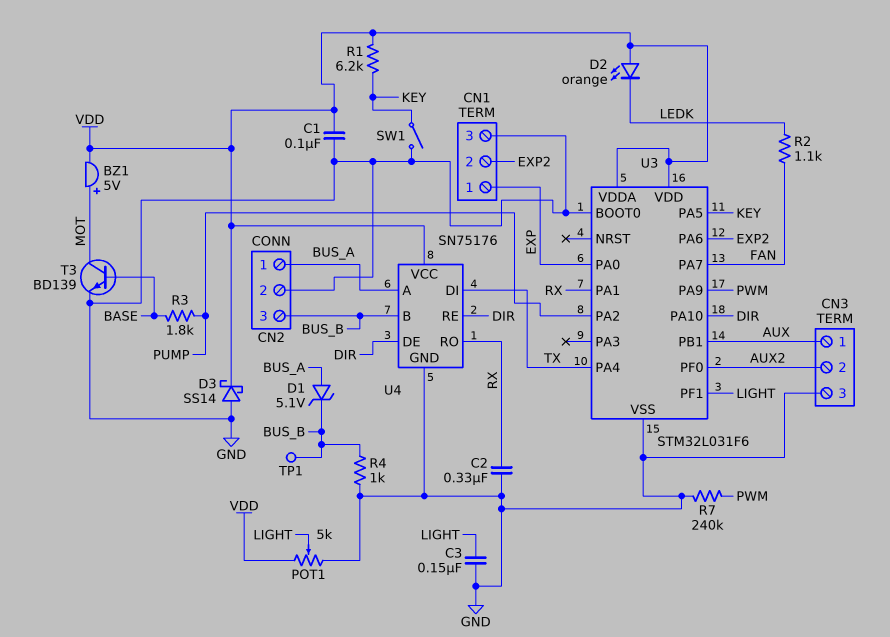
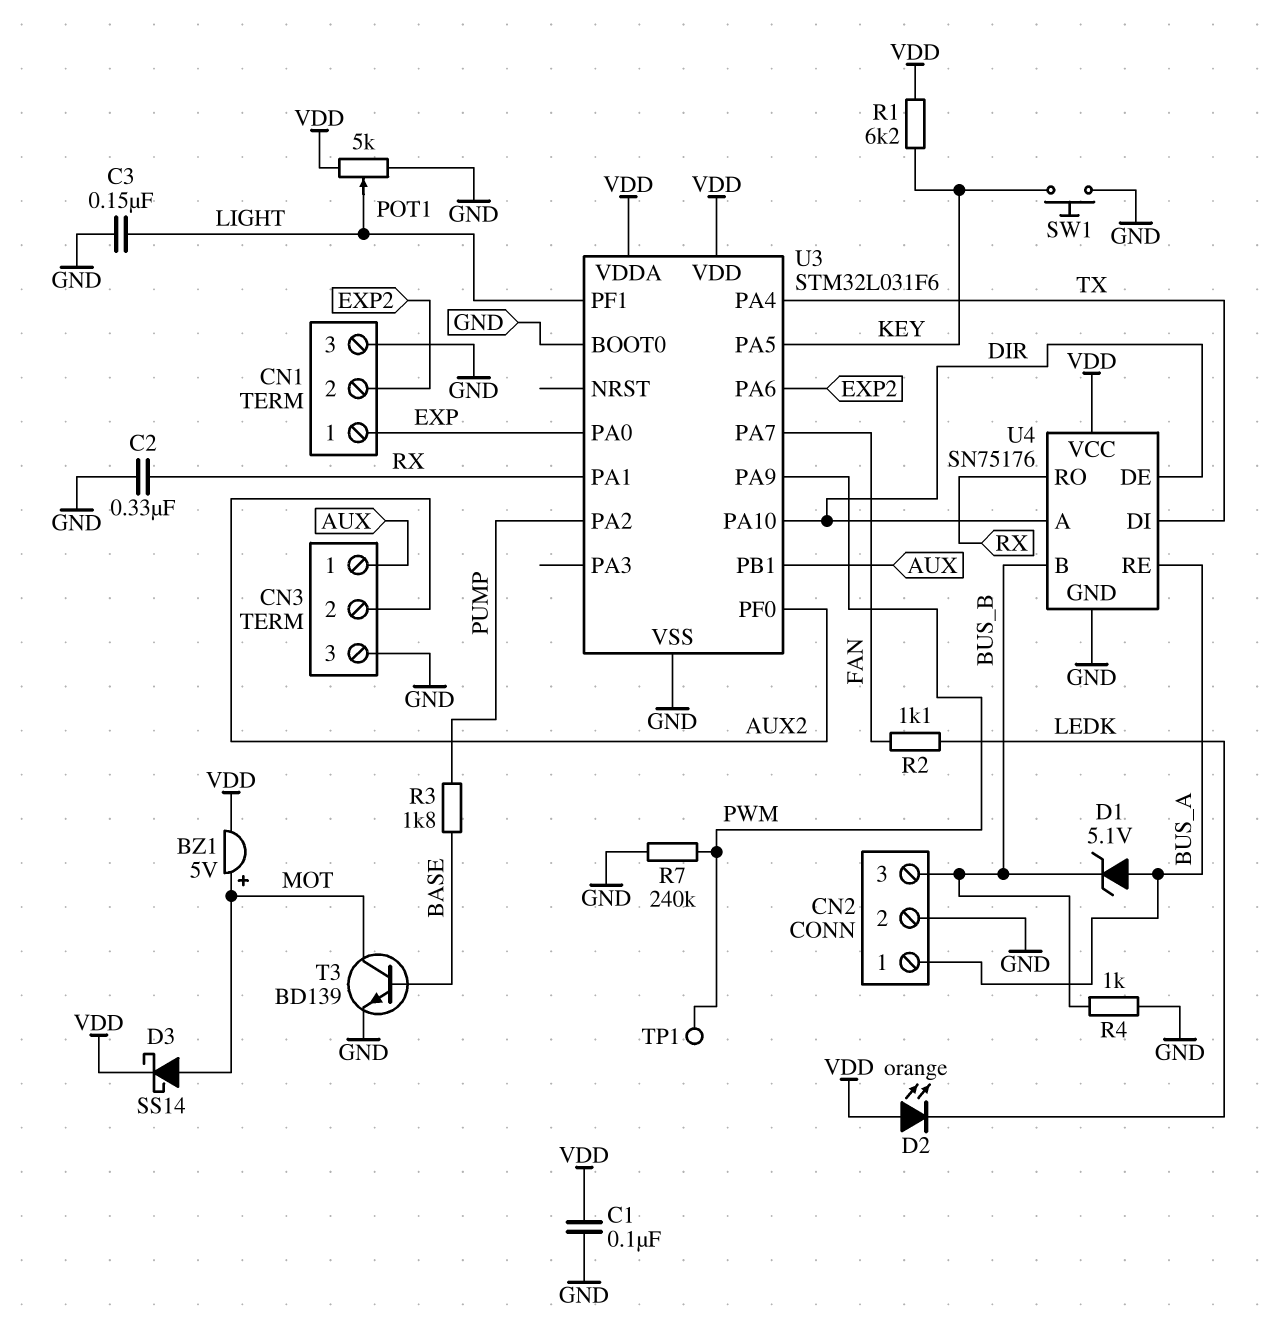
D3: schottky SS14 (A GND, K VDD) -> schottky SS14 (A MOT, K VDD)
SW1: switch (GND, KEY) -> button (GND, KEY)
TP1: test point (BUS_B) -> test point (PWM)
U4 pin A: BUS_A -> DIR
U4 pin RE: DIR -> BUS_A

